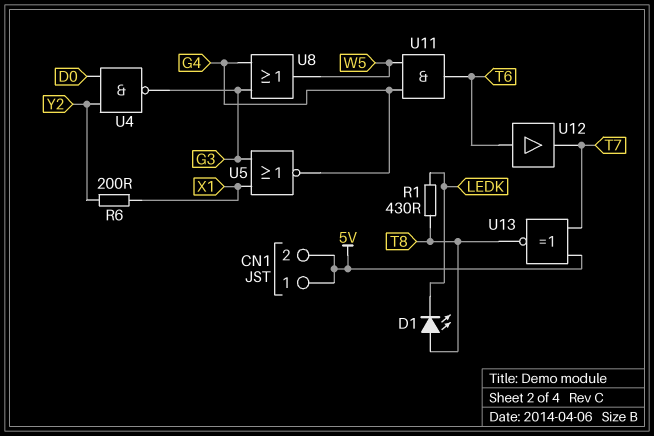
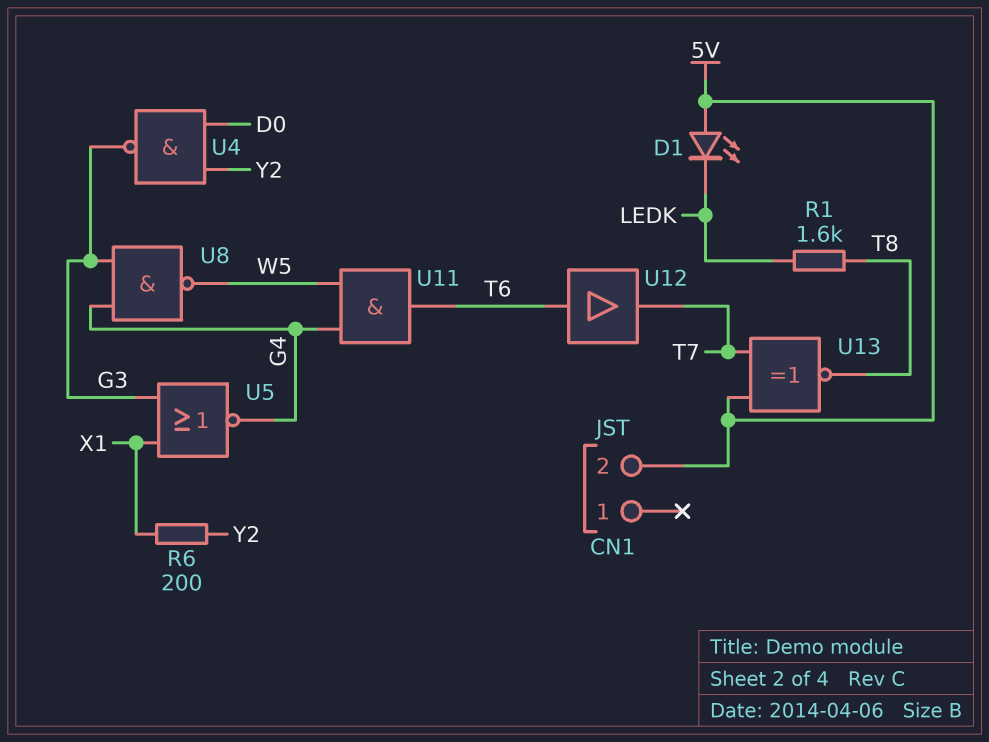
CN1 pin 1: 5V -> none
D1: LED (A T8, K LEDK) -> LED (A 5V, K LEDK)
R1: 430 (LEDK, T8) -> 1.6k (LEDK, T8)
U8: OR (in G3, in G4, out W5) -> NAND (in G3, in G4, out W5)

